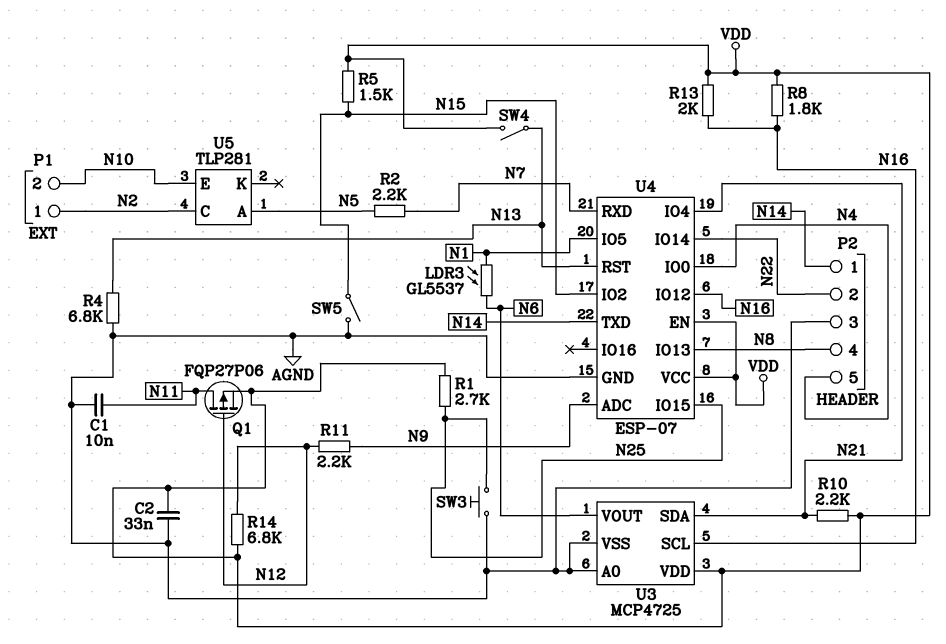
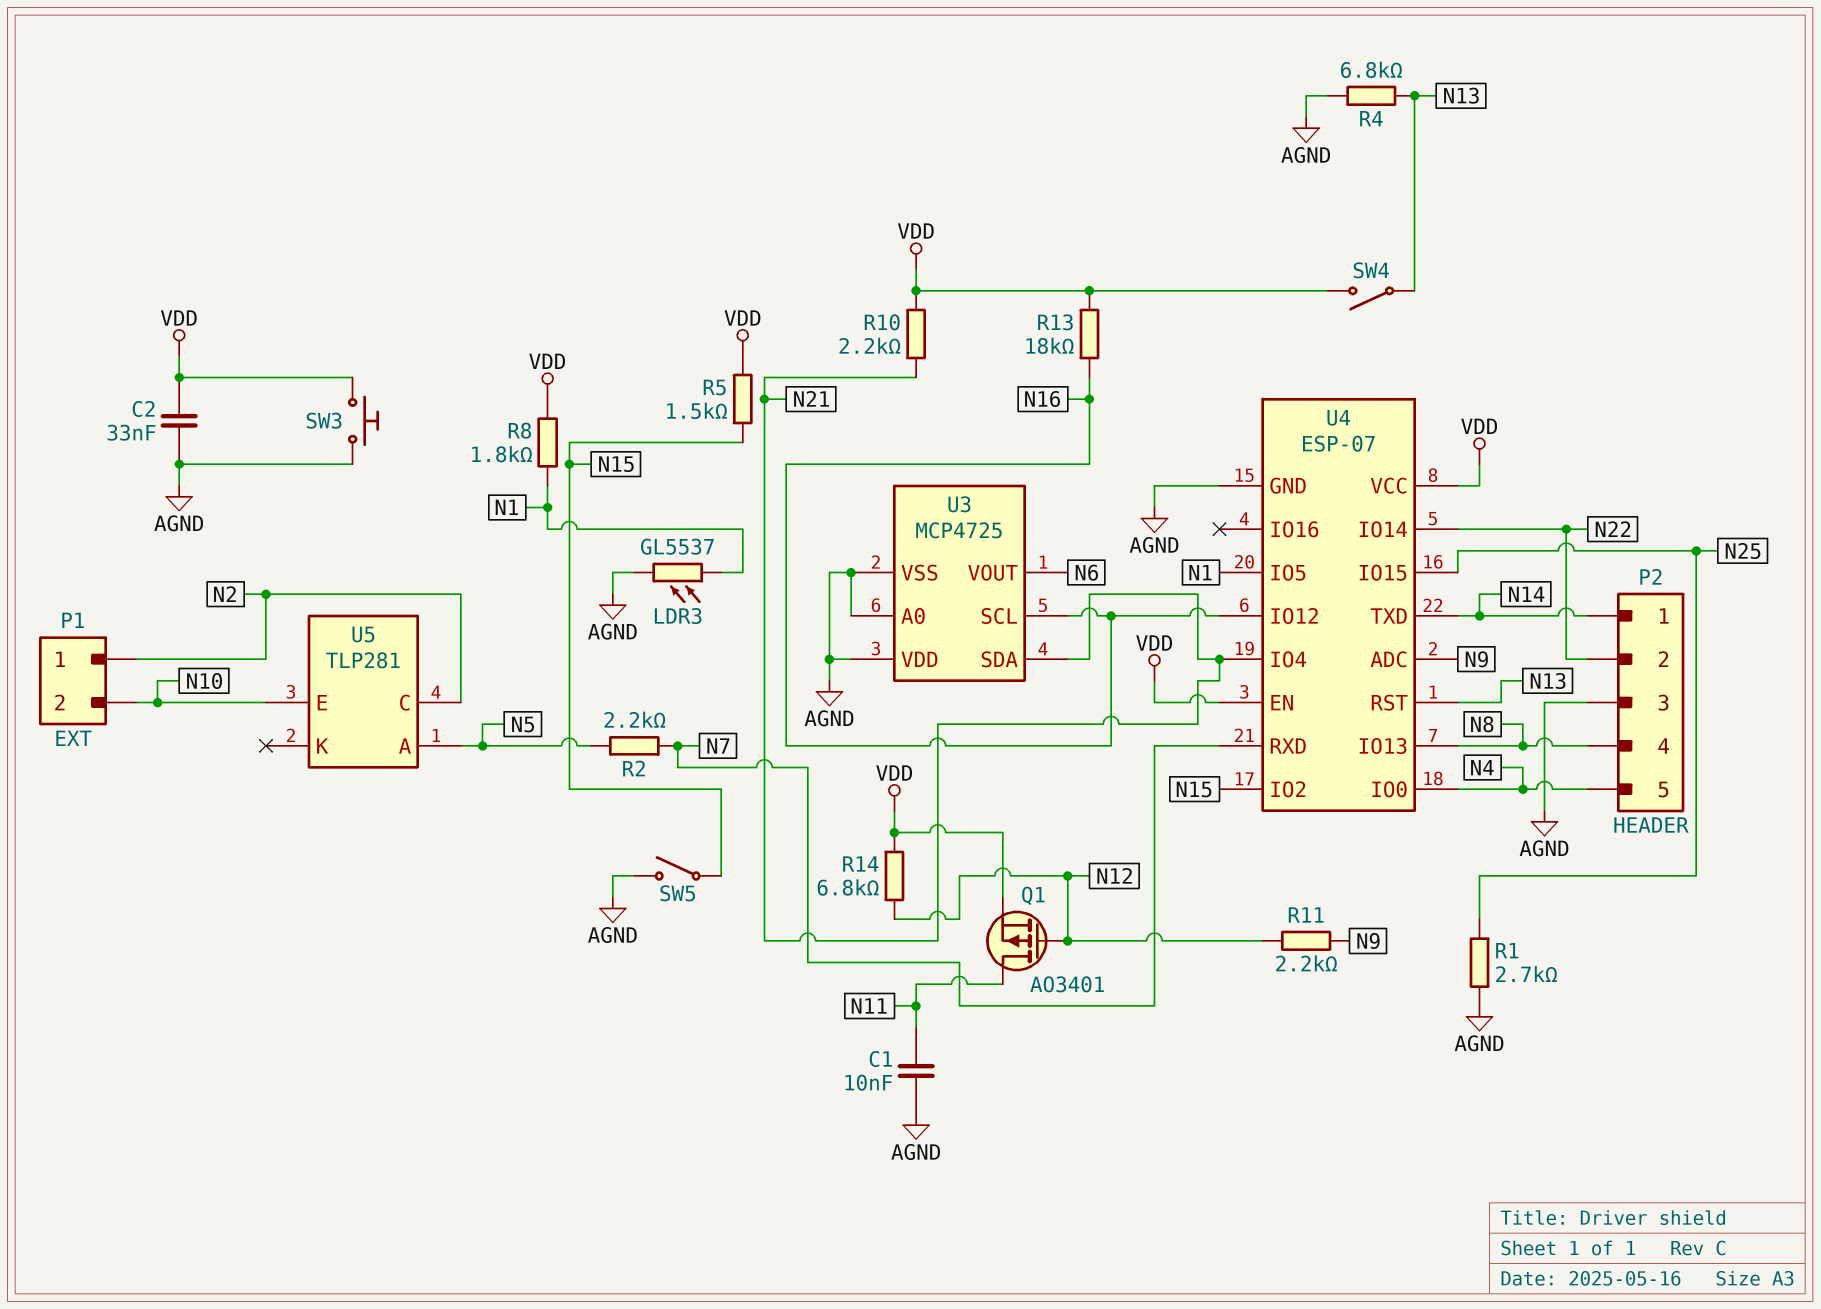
LDR3: GL5537 (N1, N6) -> GL5537 (AGND, N1)
Q1: PMOS FQP27P06 (G N12, D N11, S VDD) -> PMOS AO3401 (G N12, D N11, S VDD)
R1: 2.7k (N25, VDD) -> 2.7k (AGND, N25)
R8: 1.8k (N16, VDD) -> 1.8k (N1, VDD)
R13: 2k (N16, VDD) -> 18k (N16, VDD)
SW3: button (AGND, N25) -> button (AGND, VDD)
U3 pin VDD: VDD -> AGND

